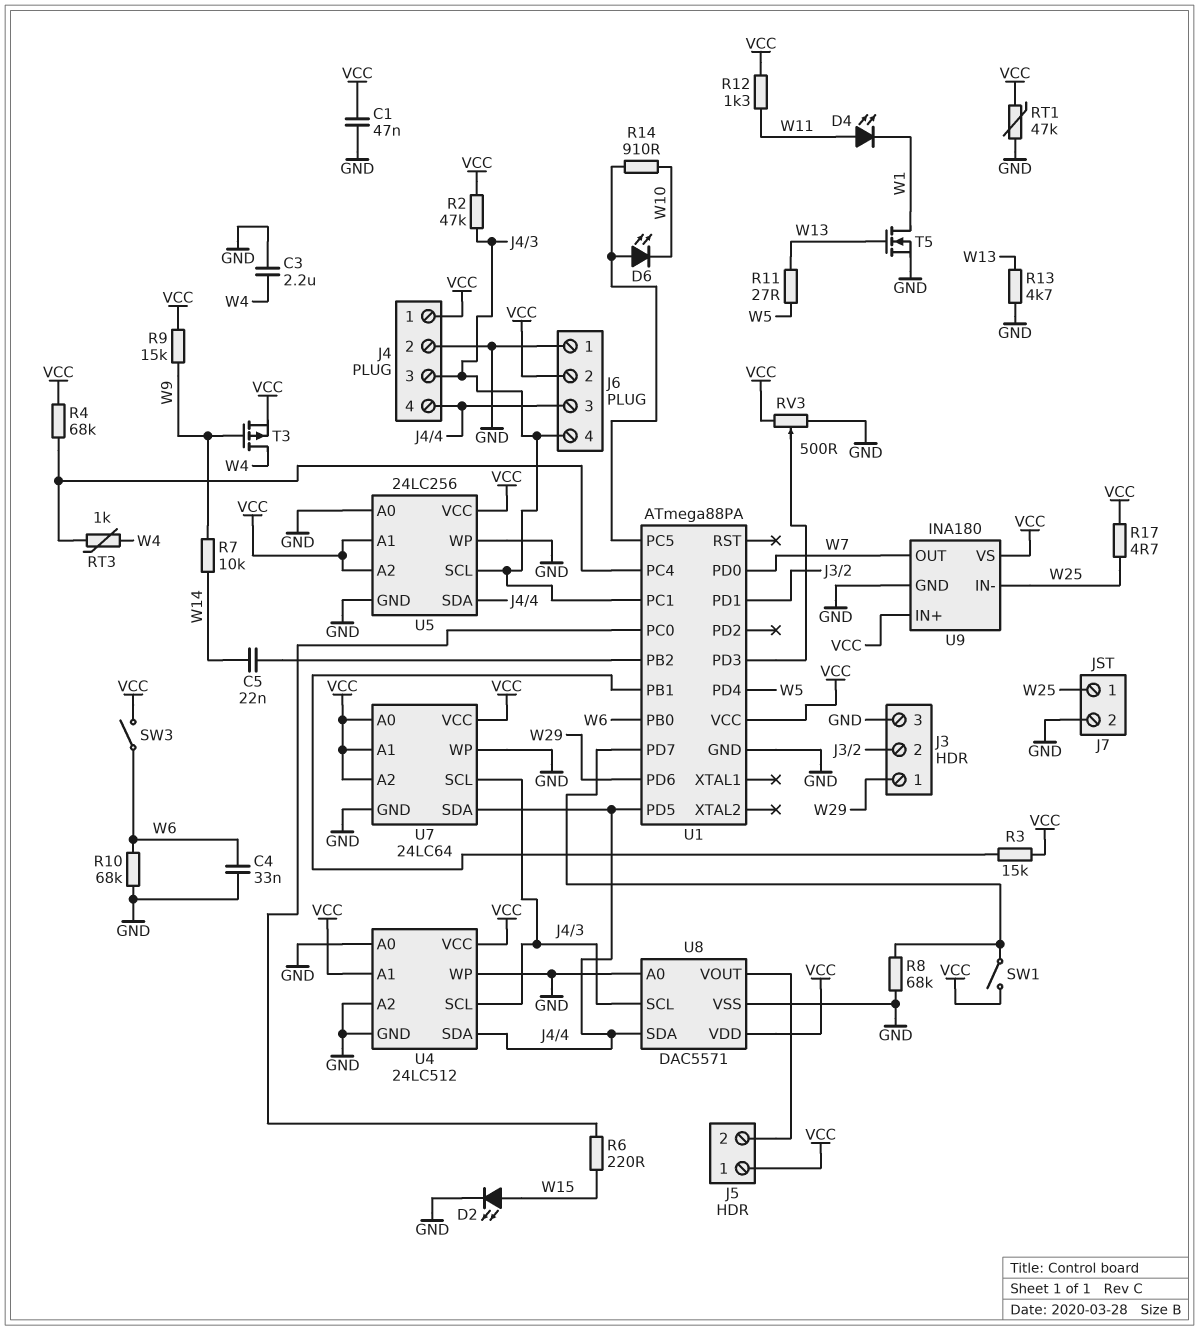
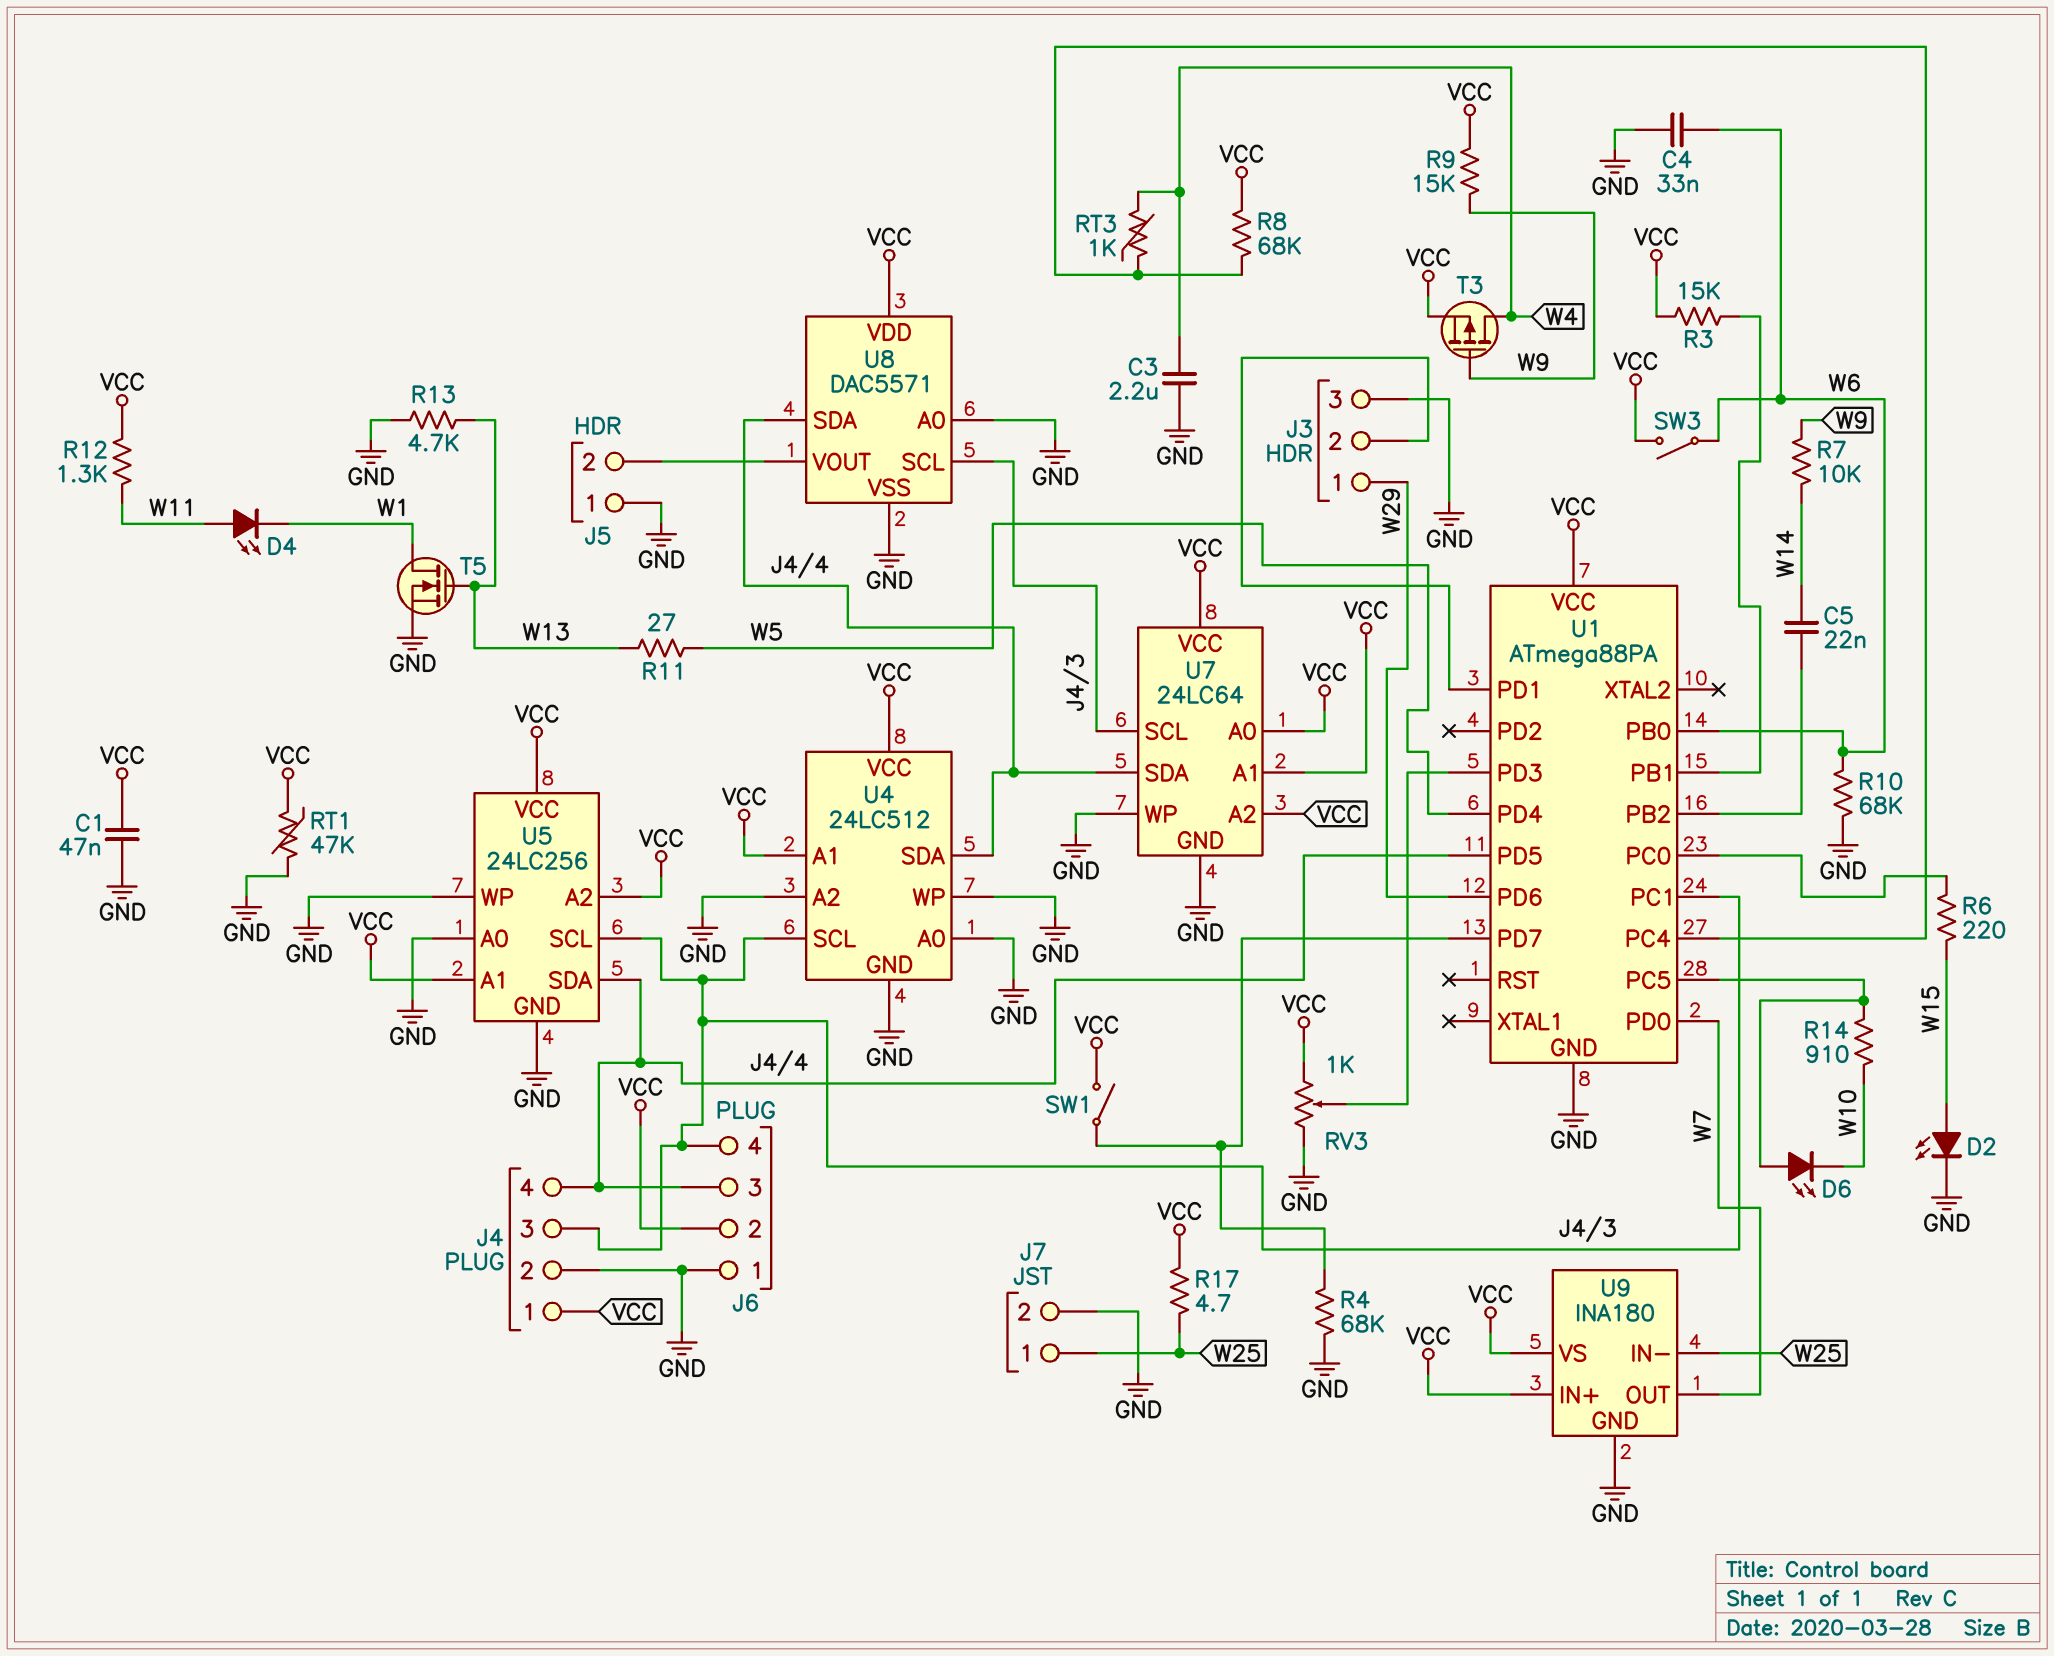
J5 pin 1: VCC -> GND
R2: 47k (J4/3, VCC) -> none
R4: 68k (U1/PC4, VCC) -> 68k (GND, U1/PD7)
R8: 68k (GND, U1/PD7) -> 68k (U1/PC4, VCC)
RV3: 500 (GND, VCC, wiper U1/PD3) -> 1k (GND, VCC, wiper U1/PD3)

